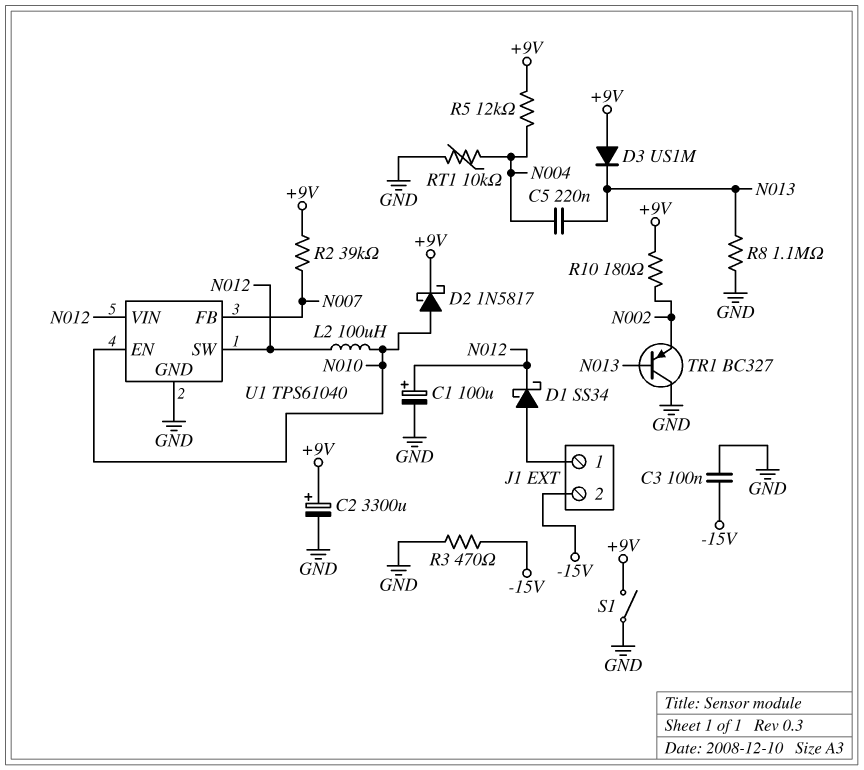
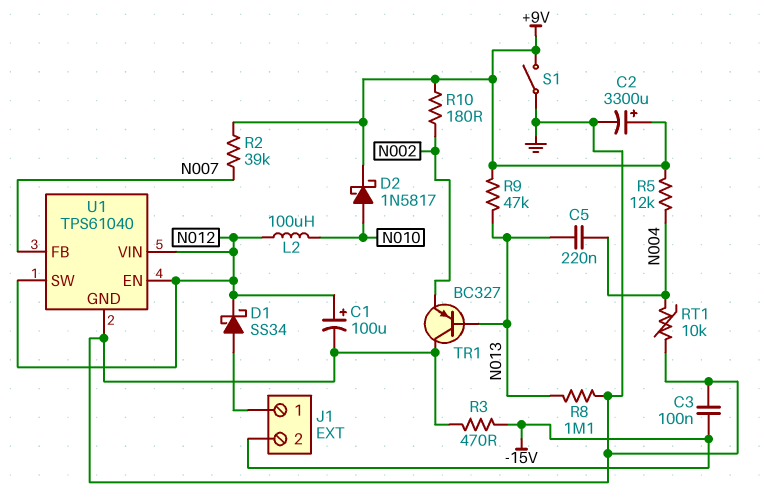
D3: diode US1M (A +9V, K N013) -> none
R9: none -> 47k (+9V, N013)
U1 pin EN: N010 -> N012

